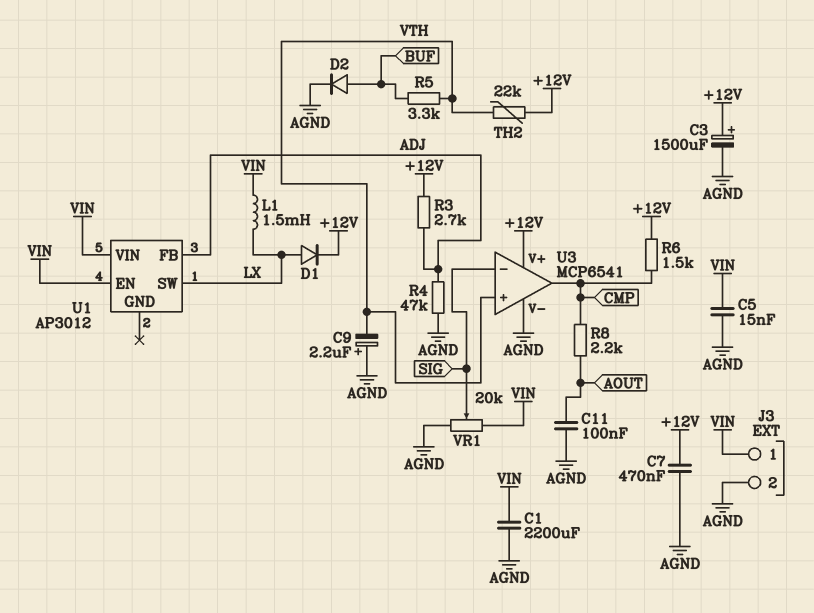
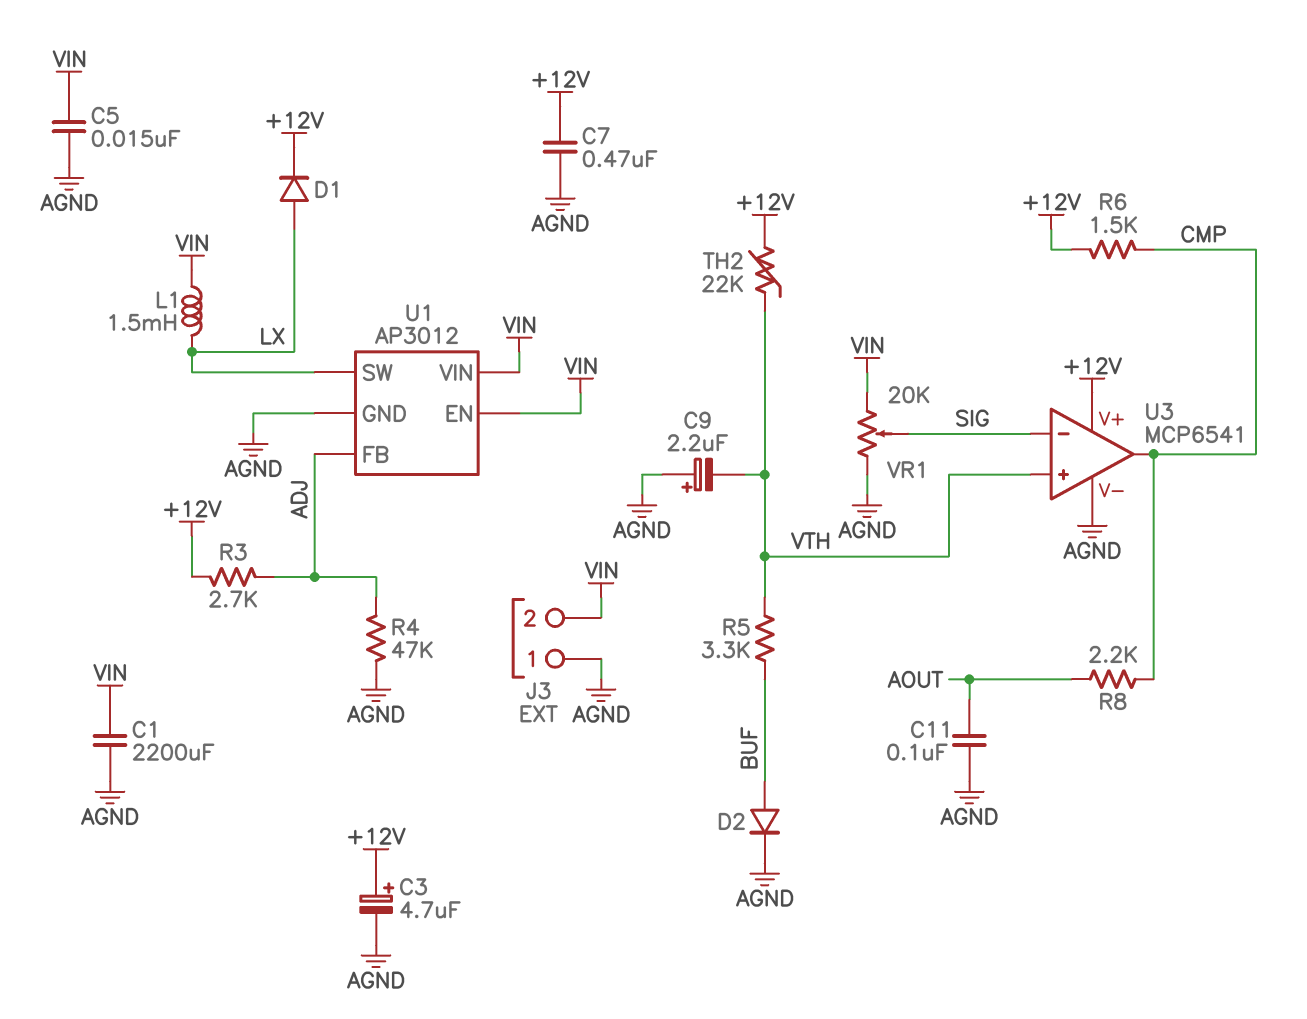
C3: 1500uF (plus +12V, minus AGND) -> 4.7uF (plus +12V, minus AGND)
J3 pin 1: VIN -> AGND
J3 pin 2: AGND -> VIN
U1 pin GND: none -> AGND

